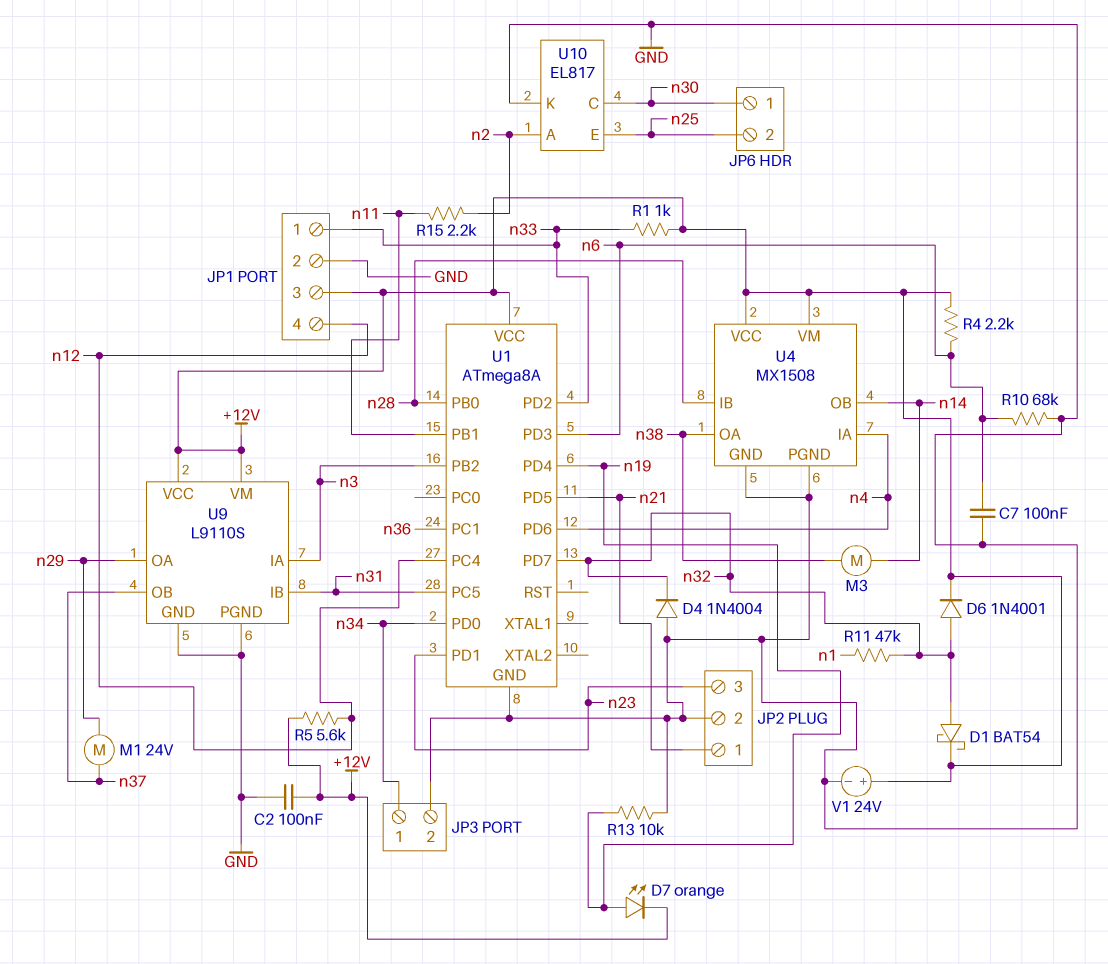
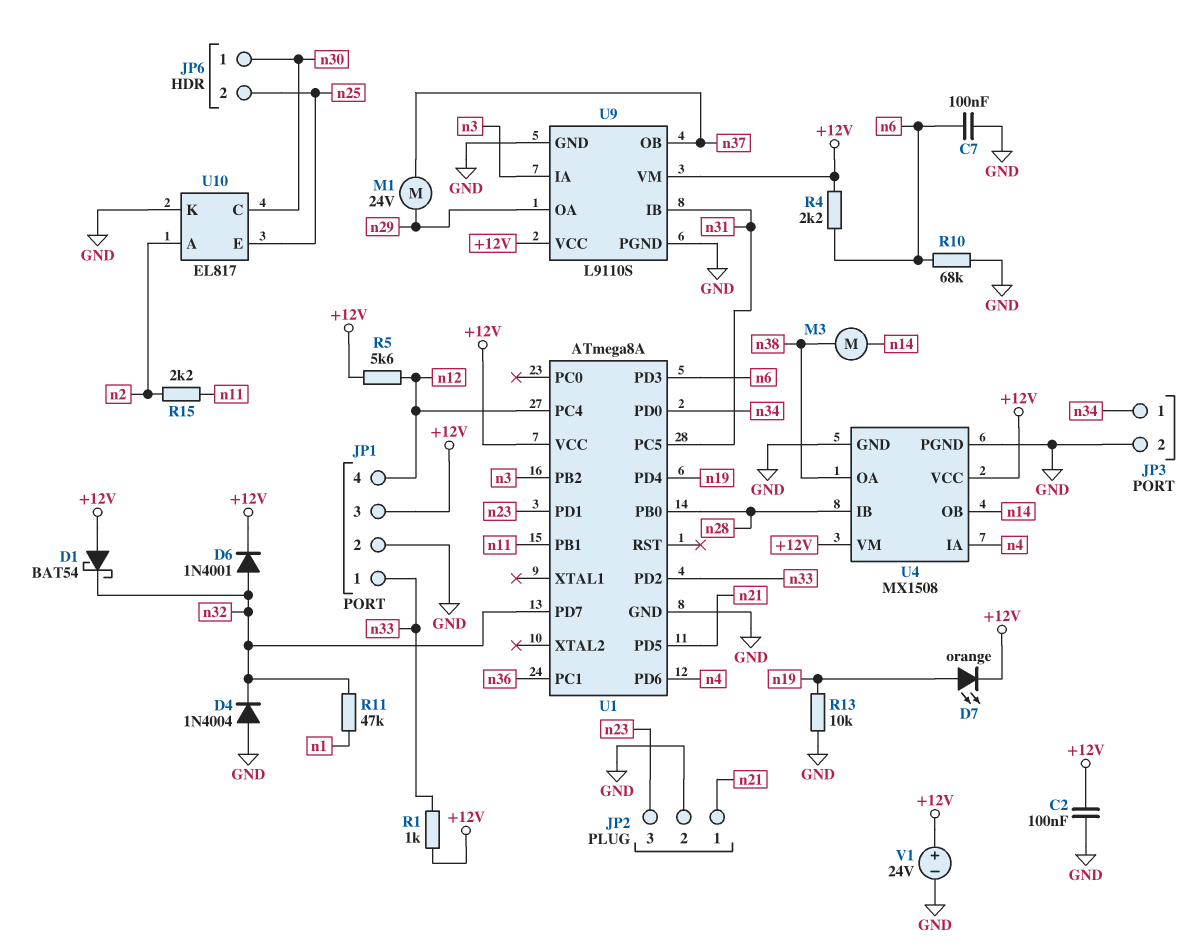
D1: schottky BAT54 (A n32, K +12V) -> schottky BAT54 (A +12V, K n32)

